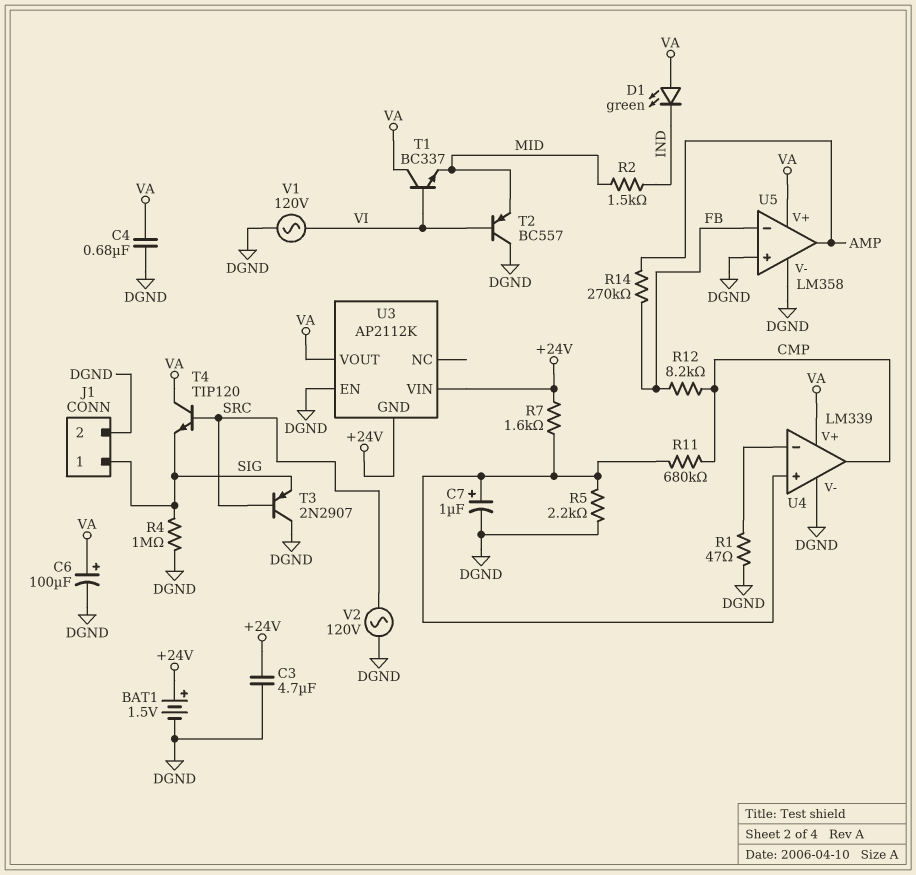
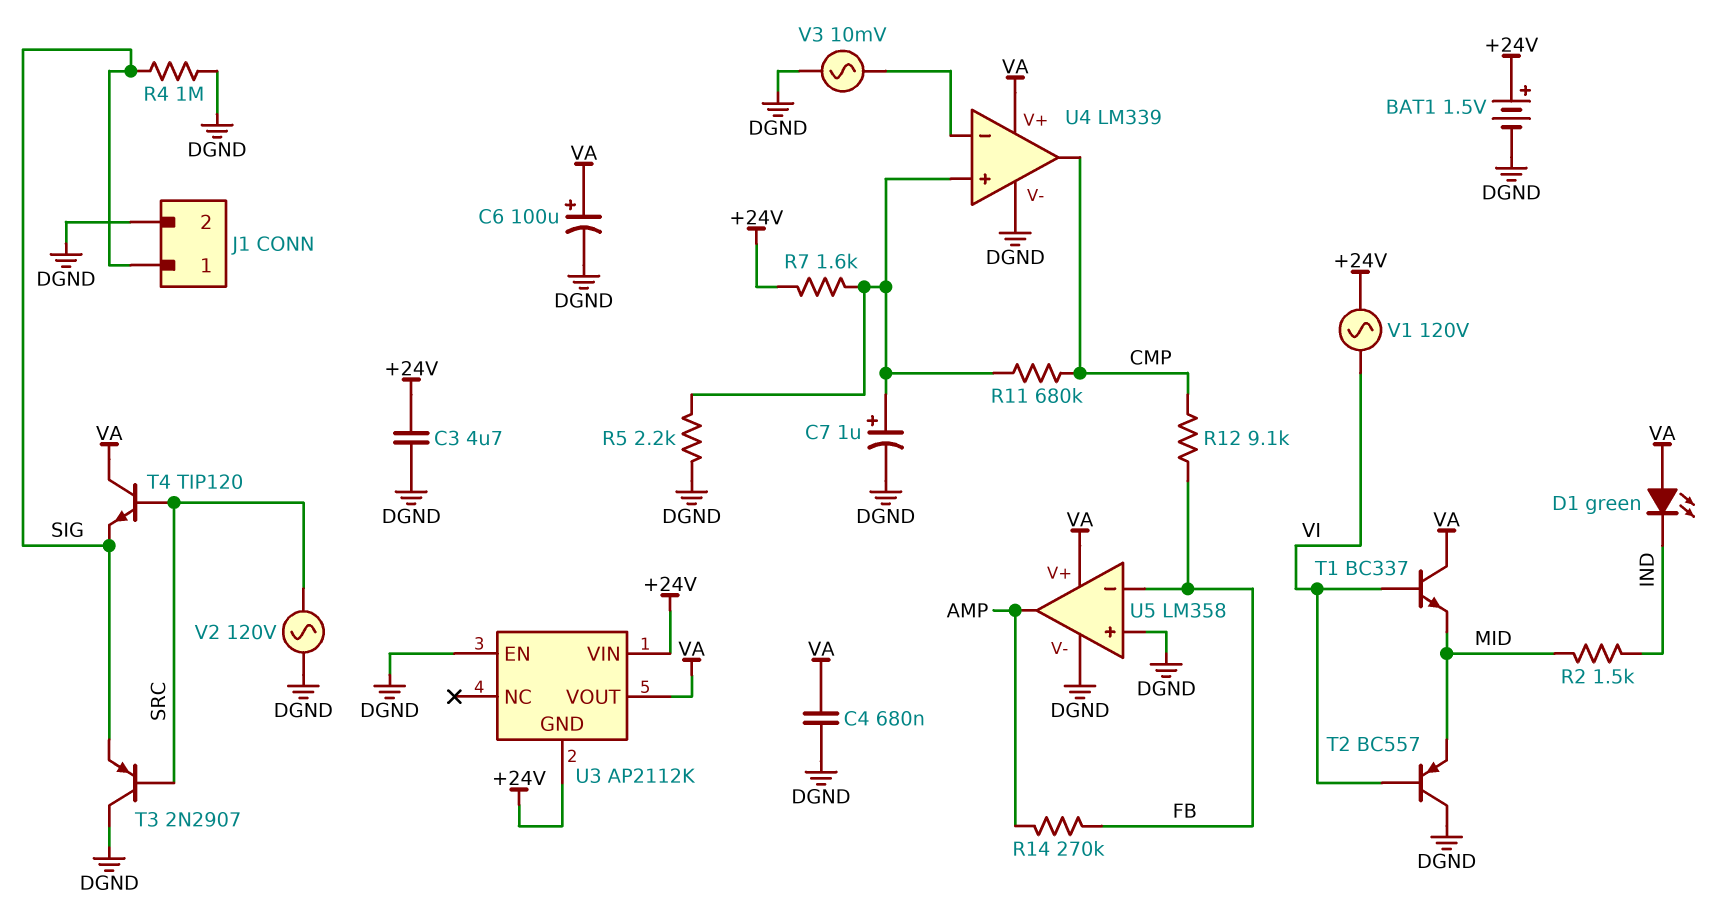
R1: 47 (DGND, U4/in-) -> none
R12: 8.2k (CMP, FB) -> 9.1k (CMP, FB)
V1: AC 120V (DGND, VI) -> AC 120V (+24V, VI)
V3: none -> AC 10mV (DGND, U4/in-)

